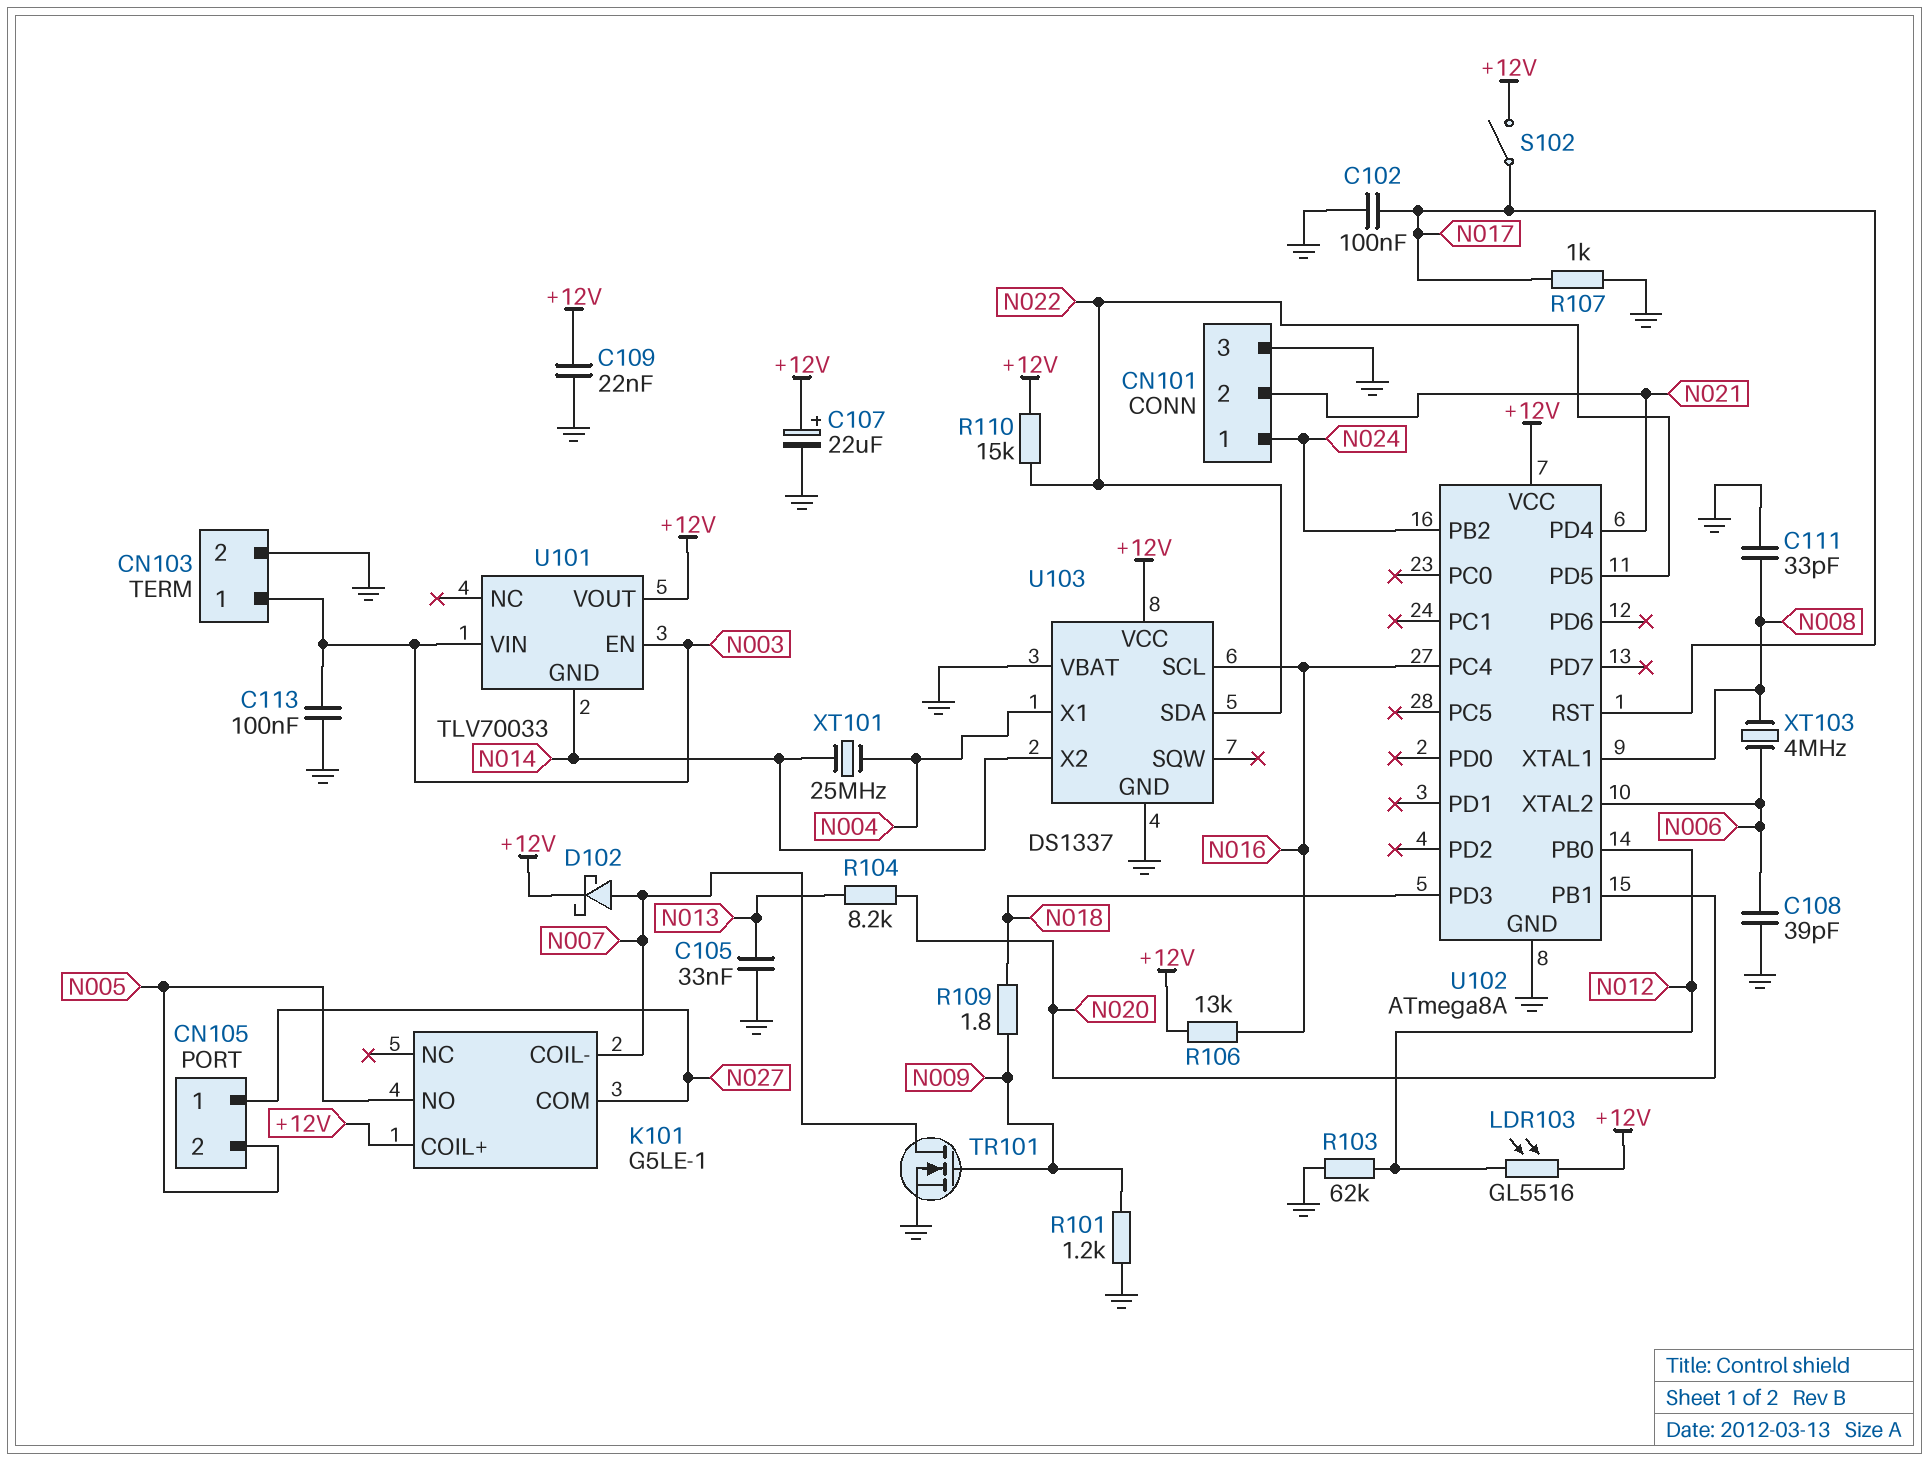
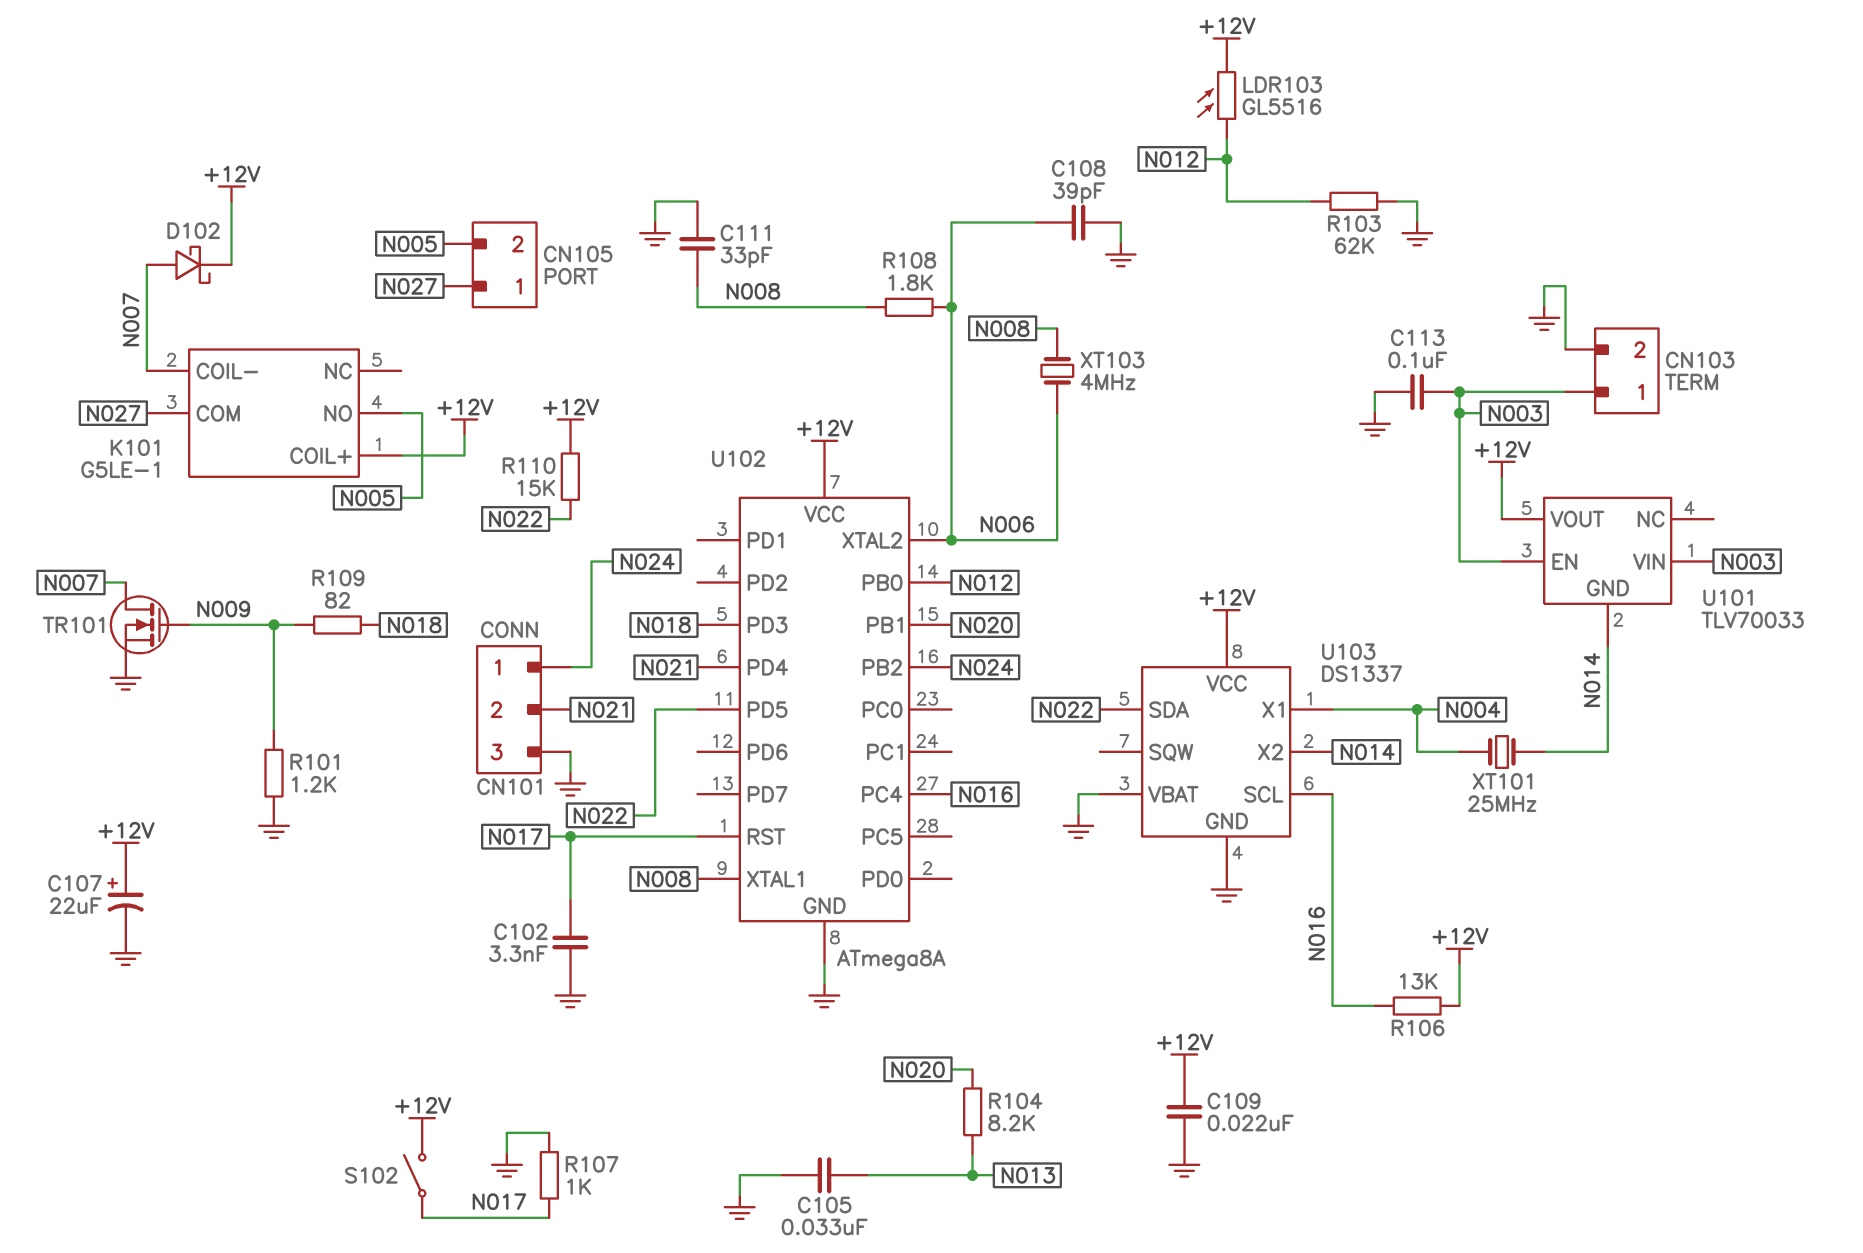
C102: 100nF (GND, N017) -> 3.3nF (GND, N017)
R108: none -> 1.8k (N006, N008)
R109: 1.8 (N009, N018) -> 82 (N009, N018)

